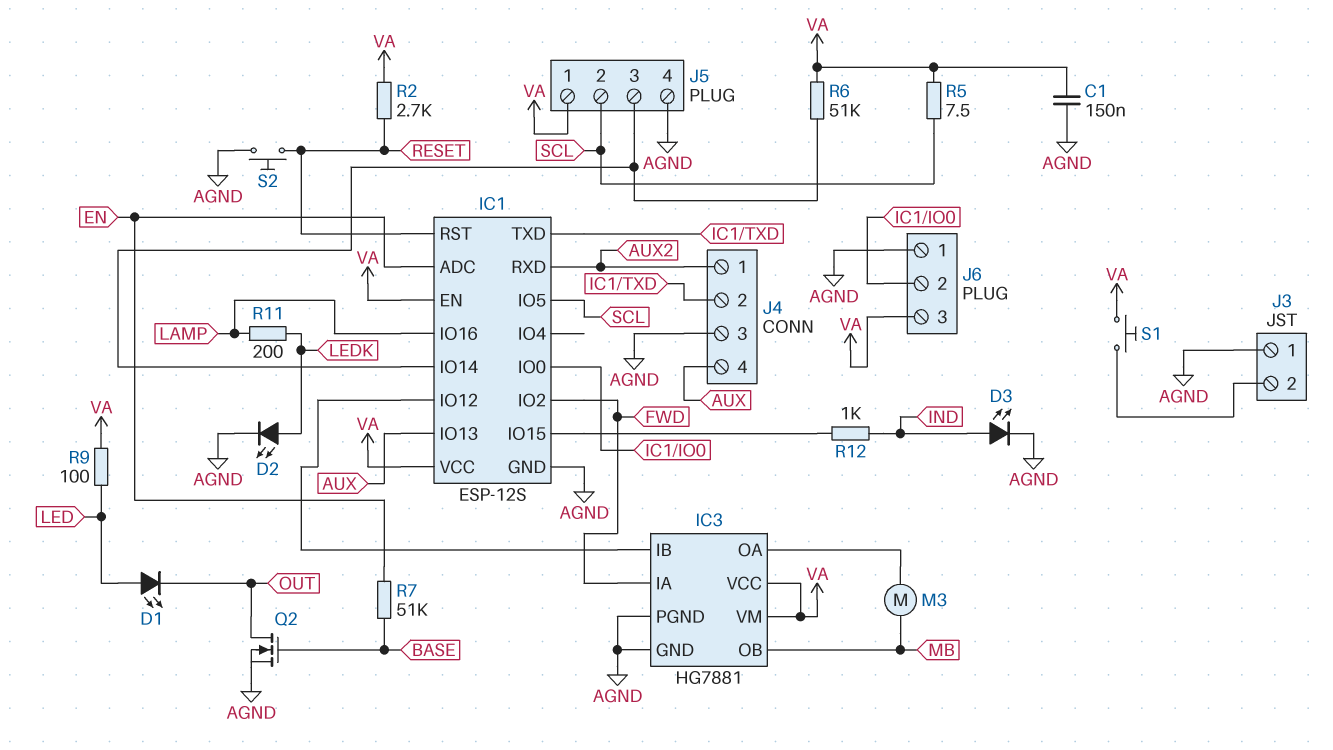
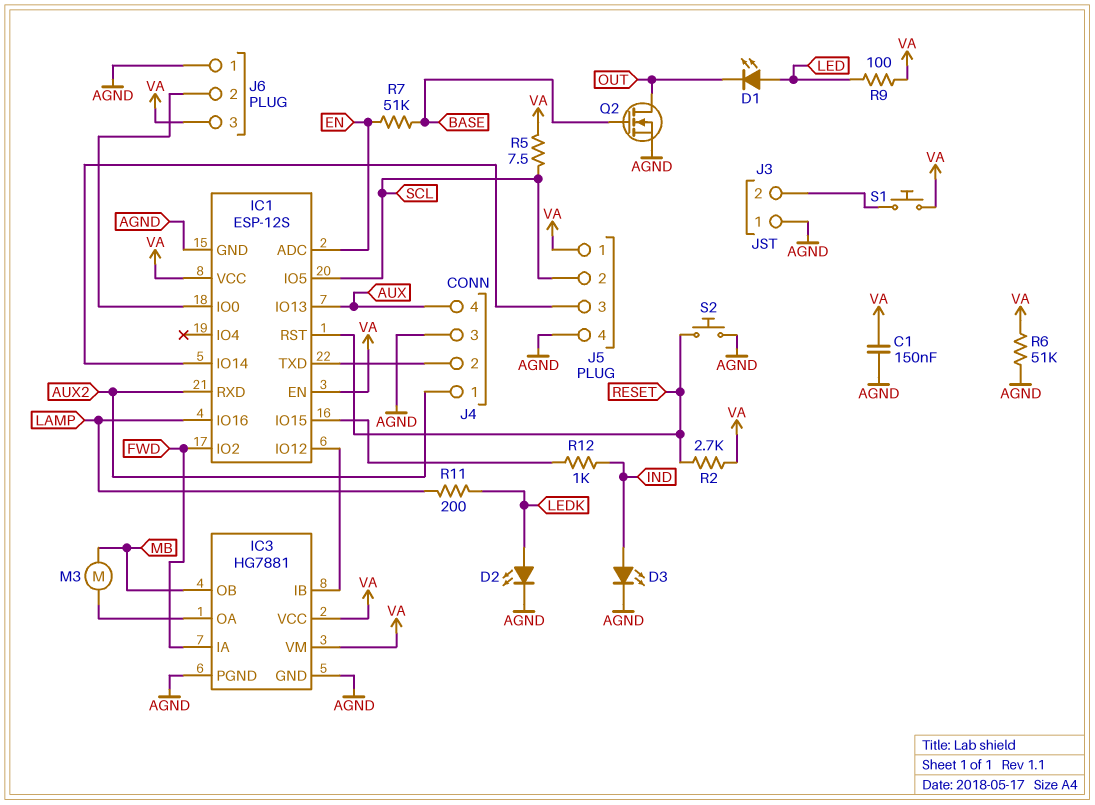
R6: 51k (IC1/IO14, VA) -> 51k (AGND, VA)

